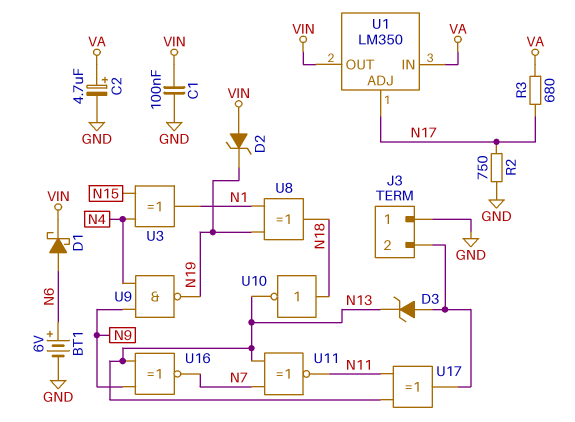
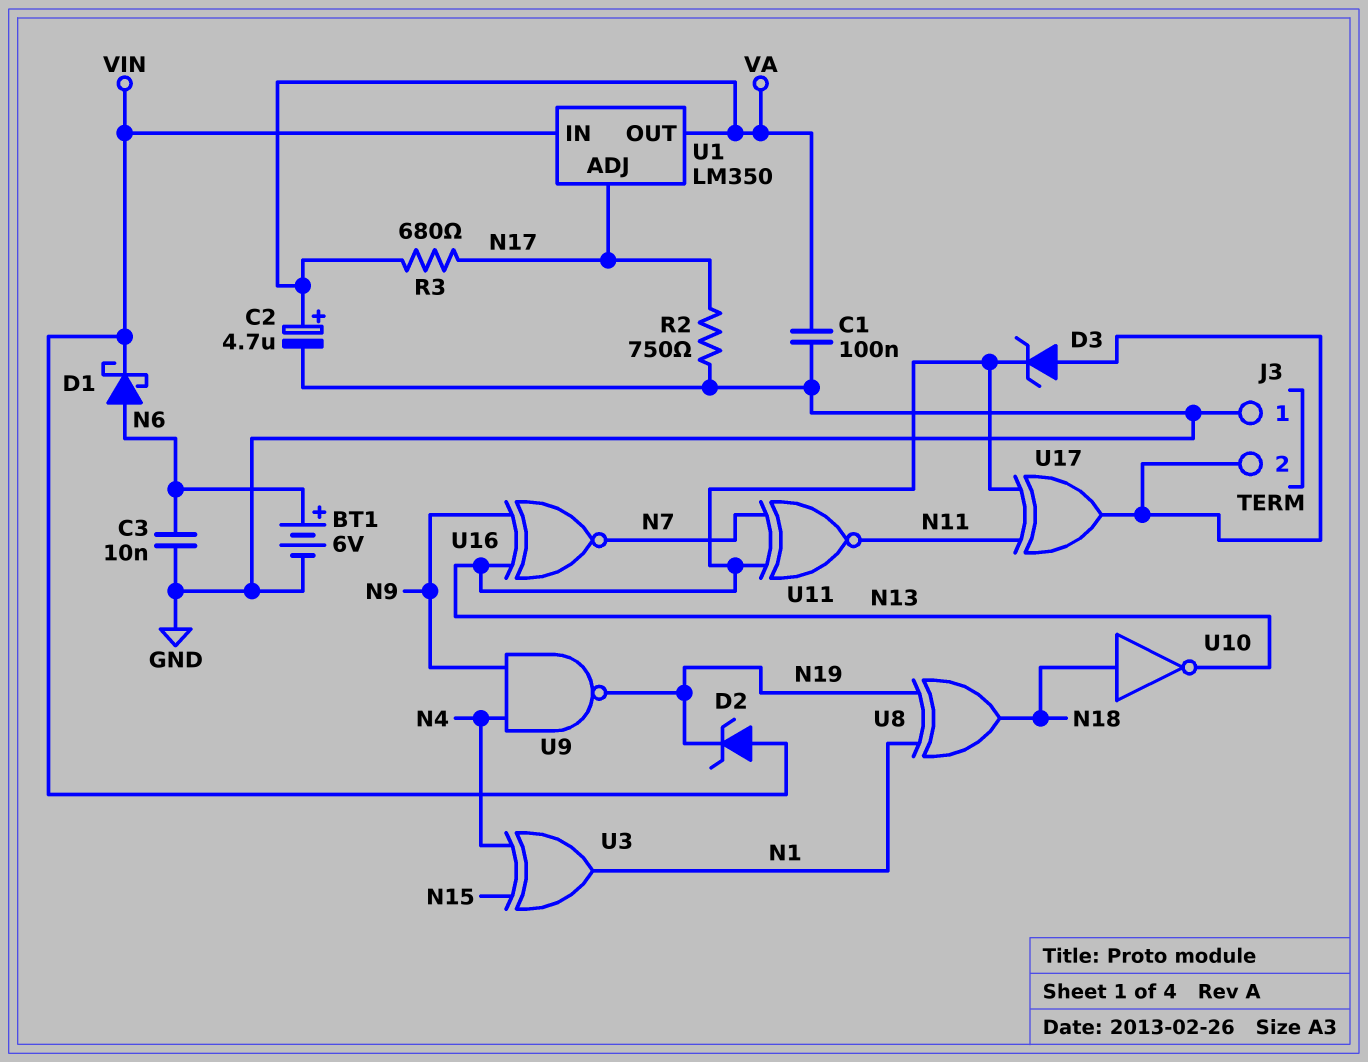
C1: 100nF (GND, VIN) -> 100nF (GND, VA)
C3: none -> 10nF (GND, N6)
U1 pin IN: VA -> VIN
U1 pin OUT: VIN -> VA

